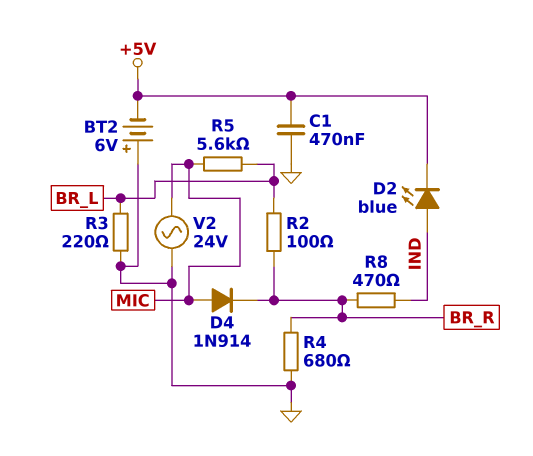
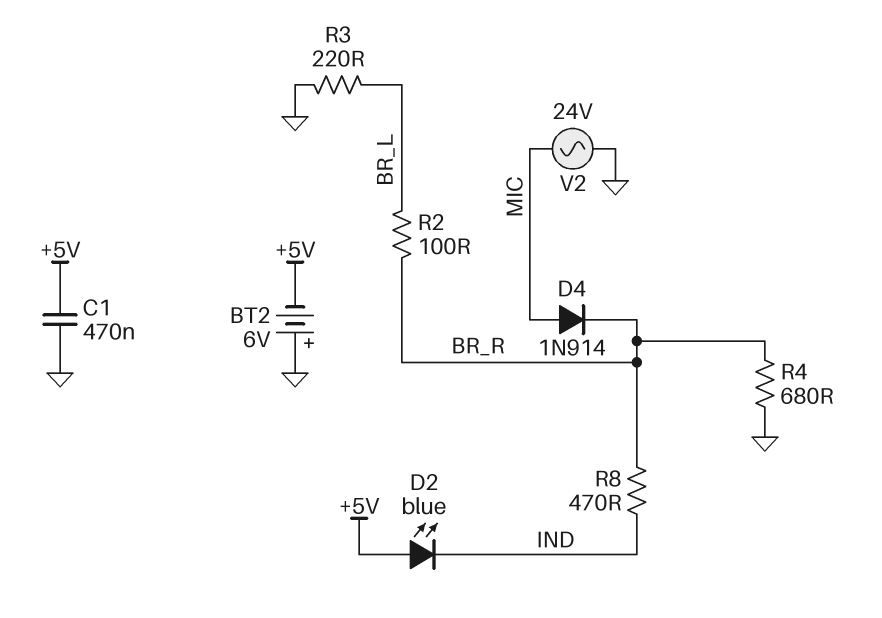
D2: LED blue (A IND, K +5V) -> LED blue (A +5V, K IND)
R5: 5.6k (BR_L, MIC) -> none

